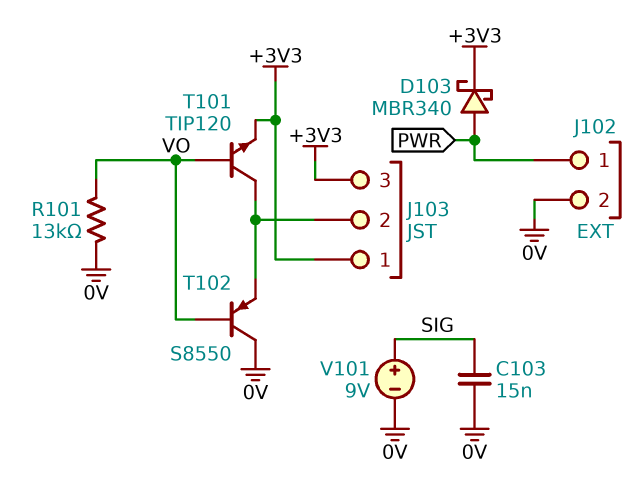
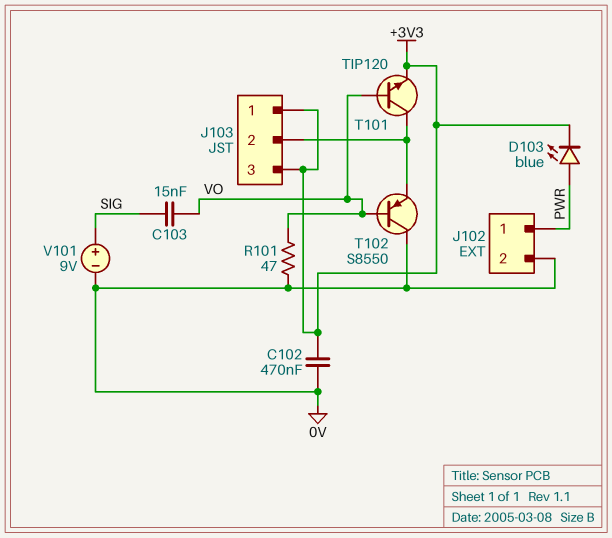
C102: none -> 470nF (+3V3, 0V)
C103: 15nF (0V, SIG) -> 15nF (SIG, VO)
D103: schottky MBR340 (A PWR, K +3V3) -> LED blue (A PWR, K +3V3)
R101: 13k (0V, VO) -> 47 (0V, VO)

